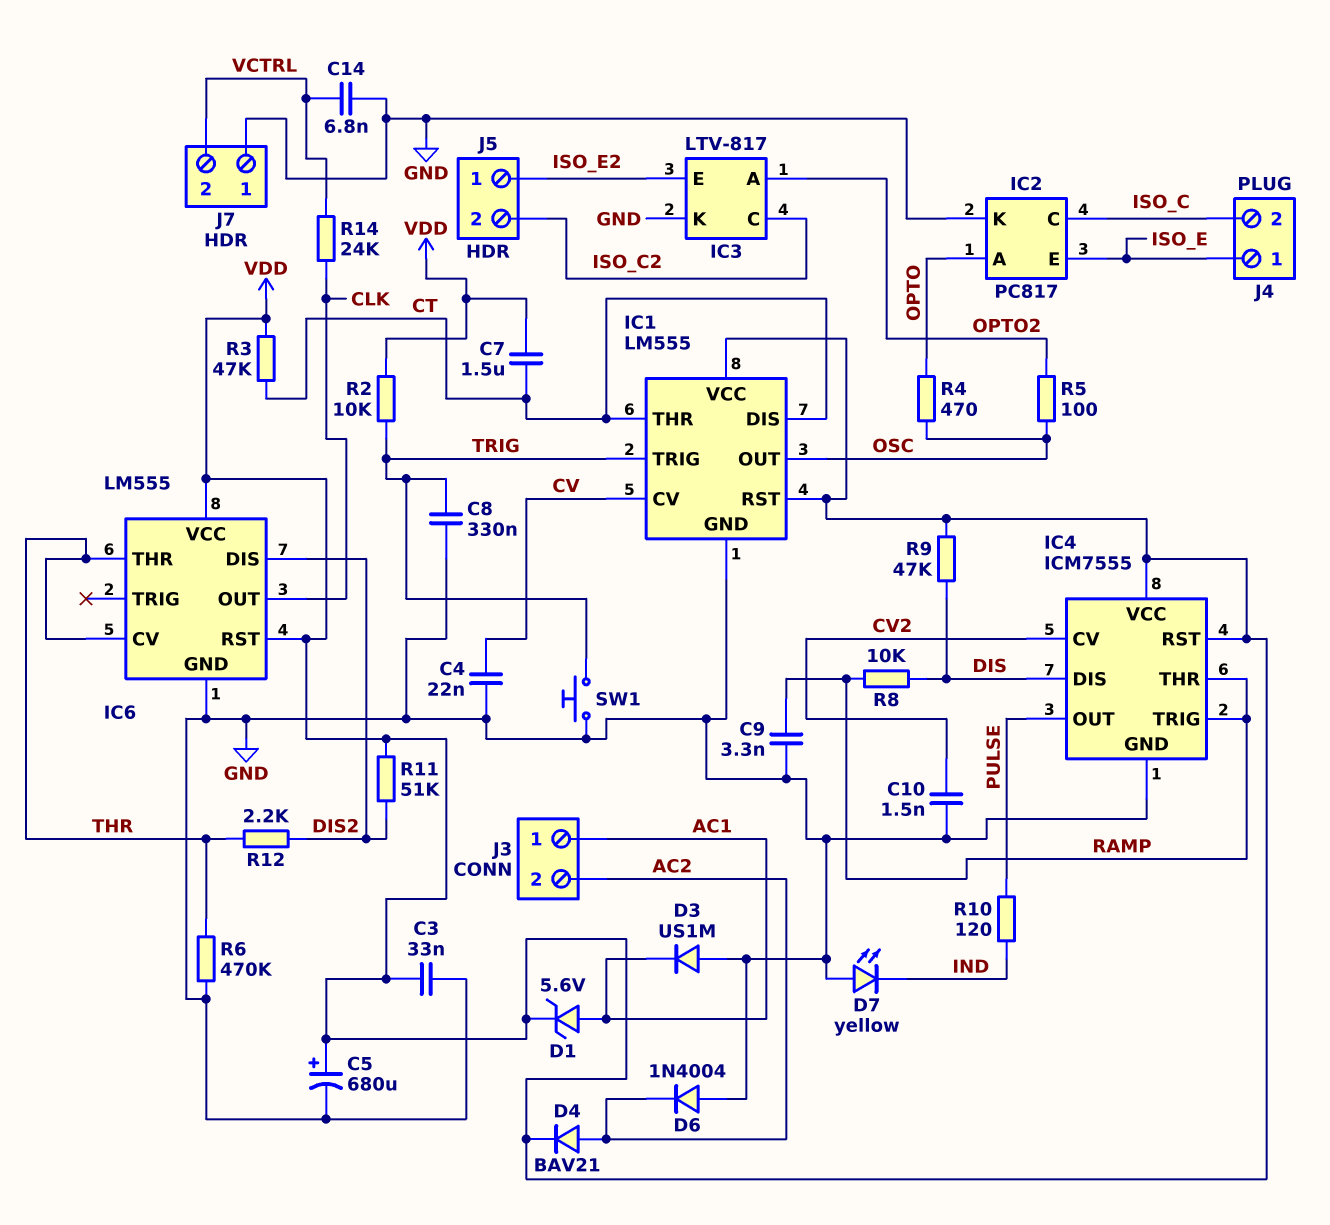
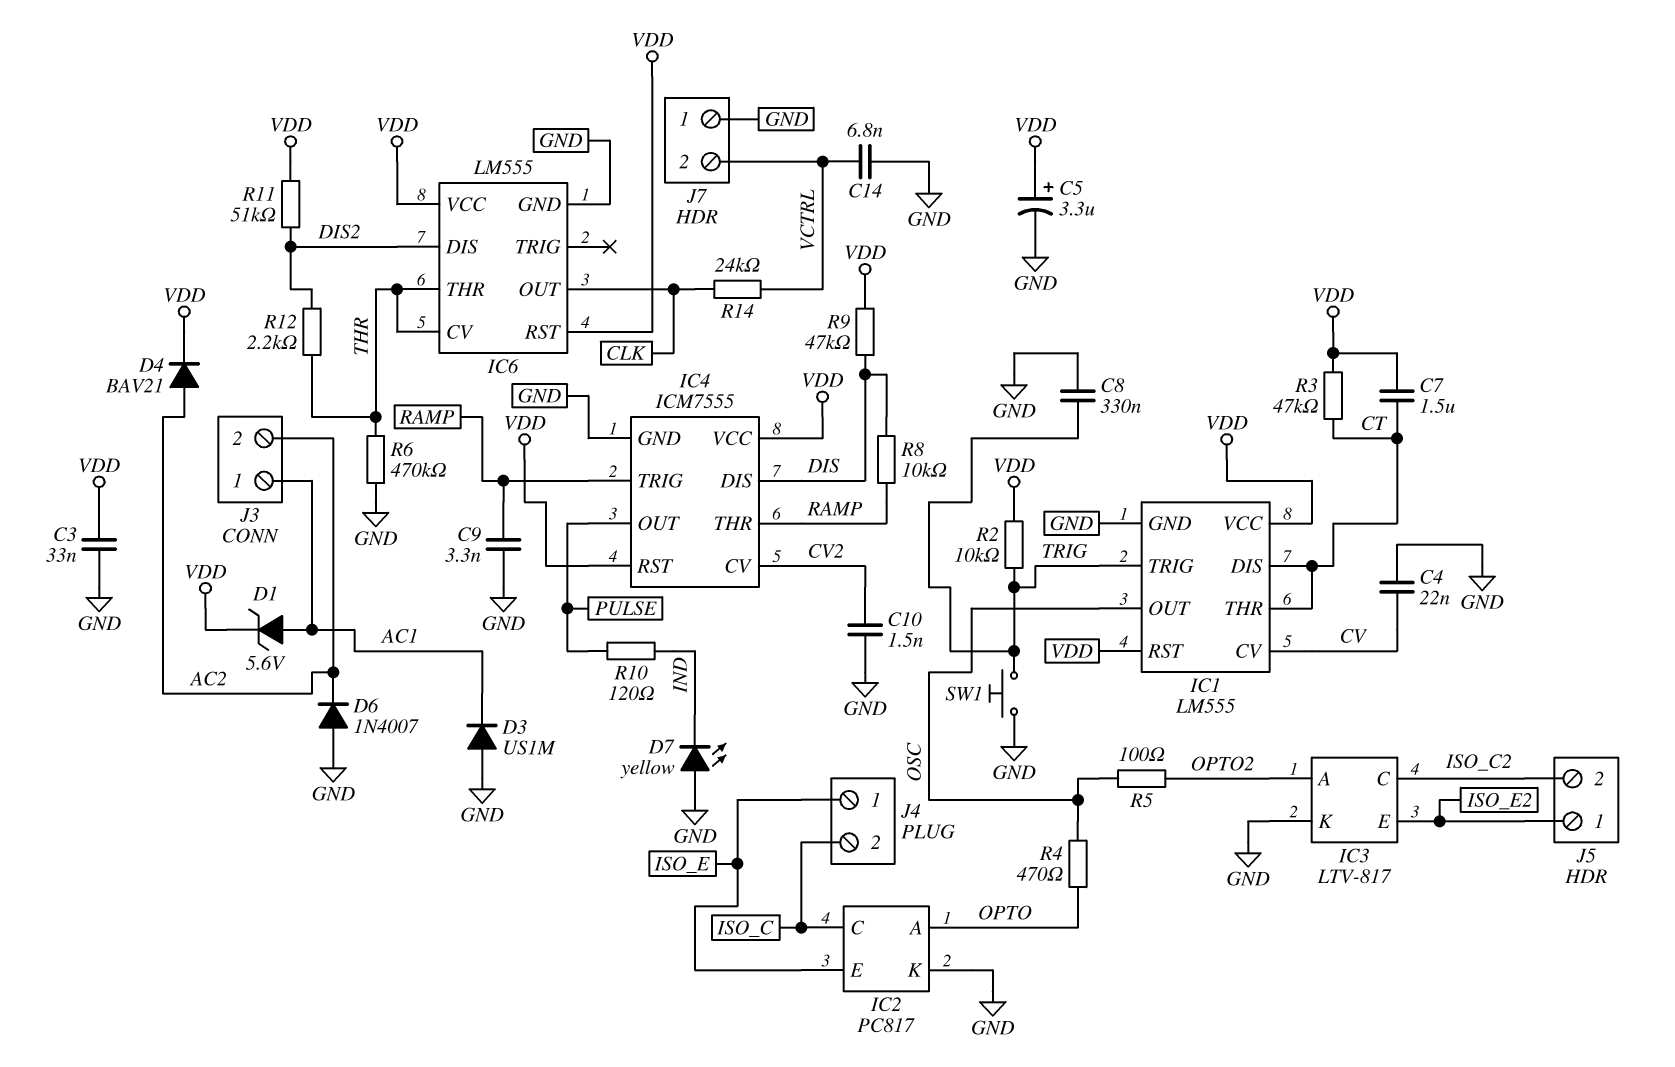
C5: 680uF (plus VDD, minus GND) -> 3.3uF (plus VDD, minus GND)
D6: diode 1N4004 (A GND, K AC2) -> diode 1N4007 (A GND, K AC2)

